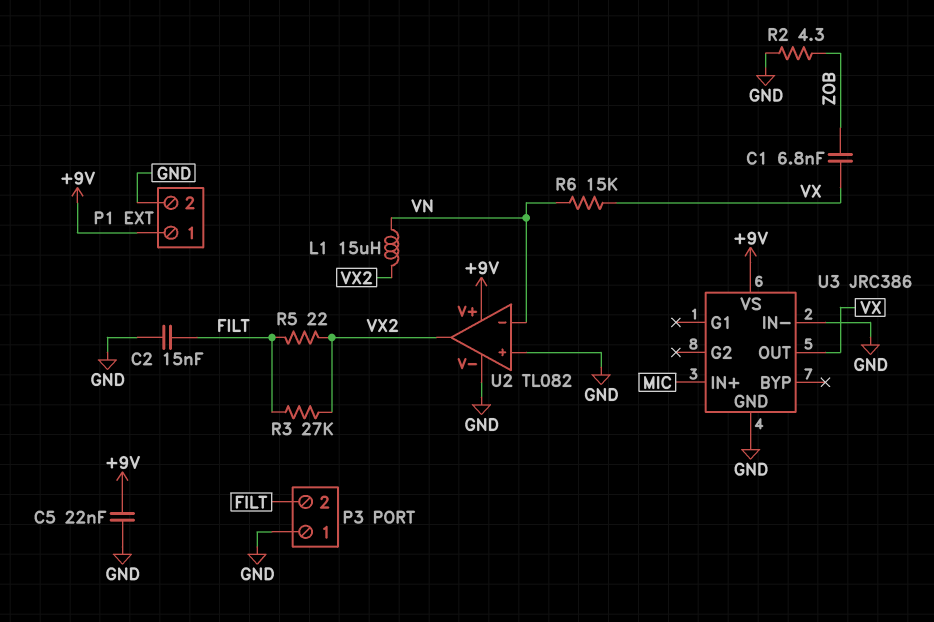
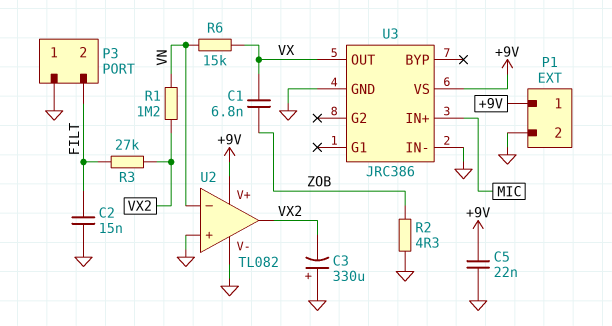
C3: none -> 330uF (plus GND, minus VX2)
L1: 15uH (VN, VX2) -> none
R1: none -> 1.2M (VN, VX2)
R5: 22 (FILT, VX2) -> none

